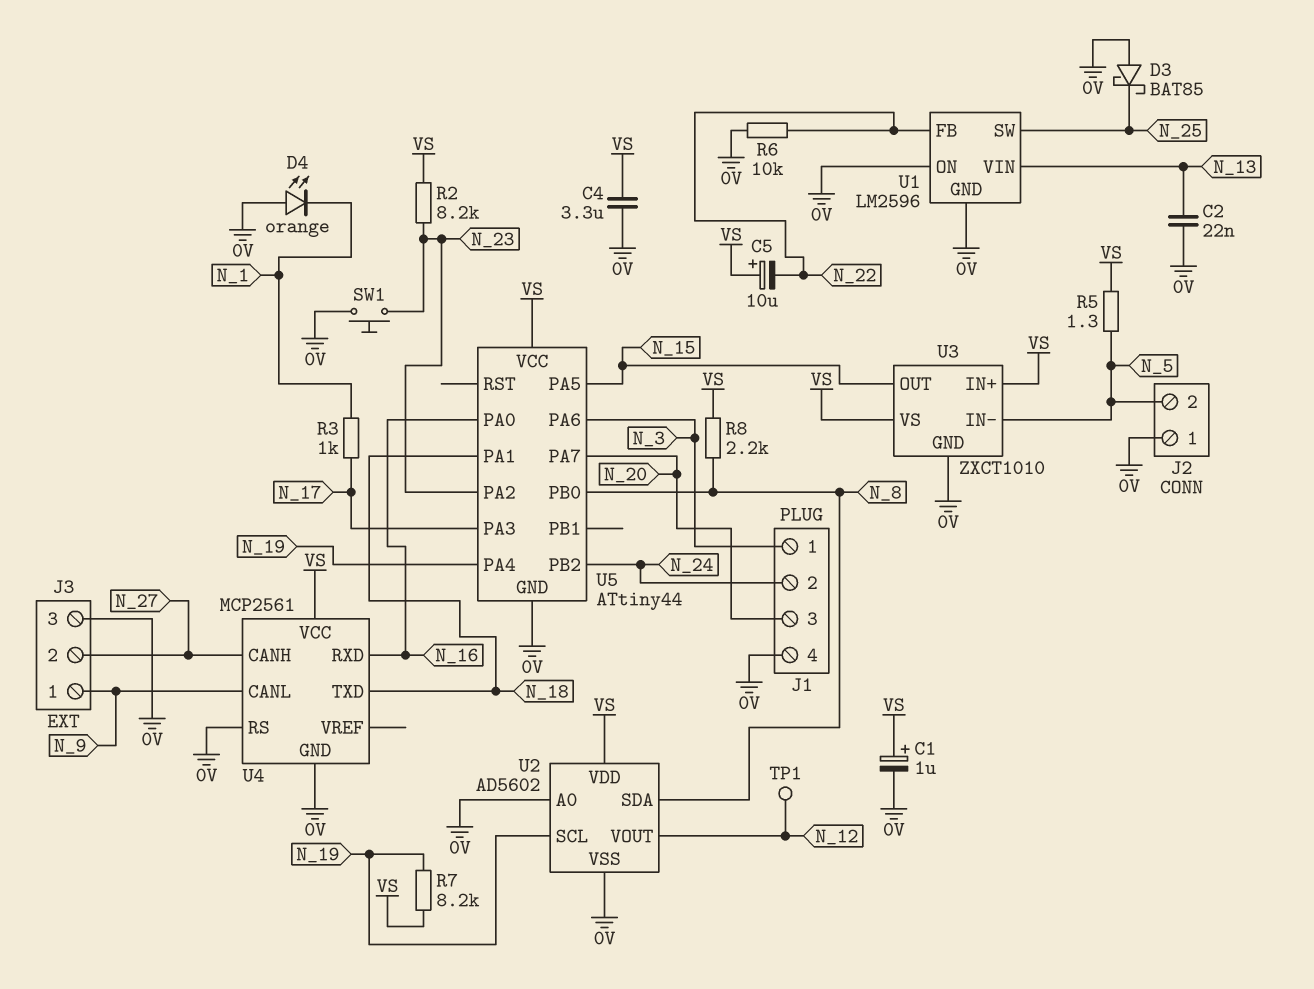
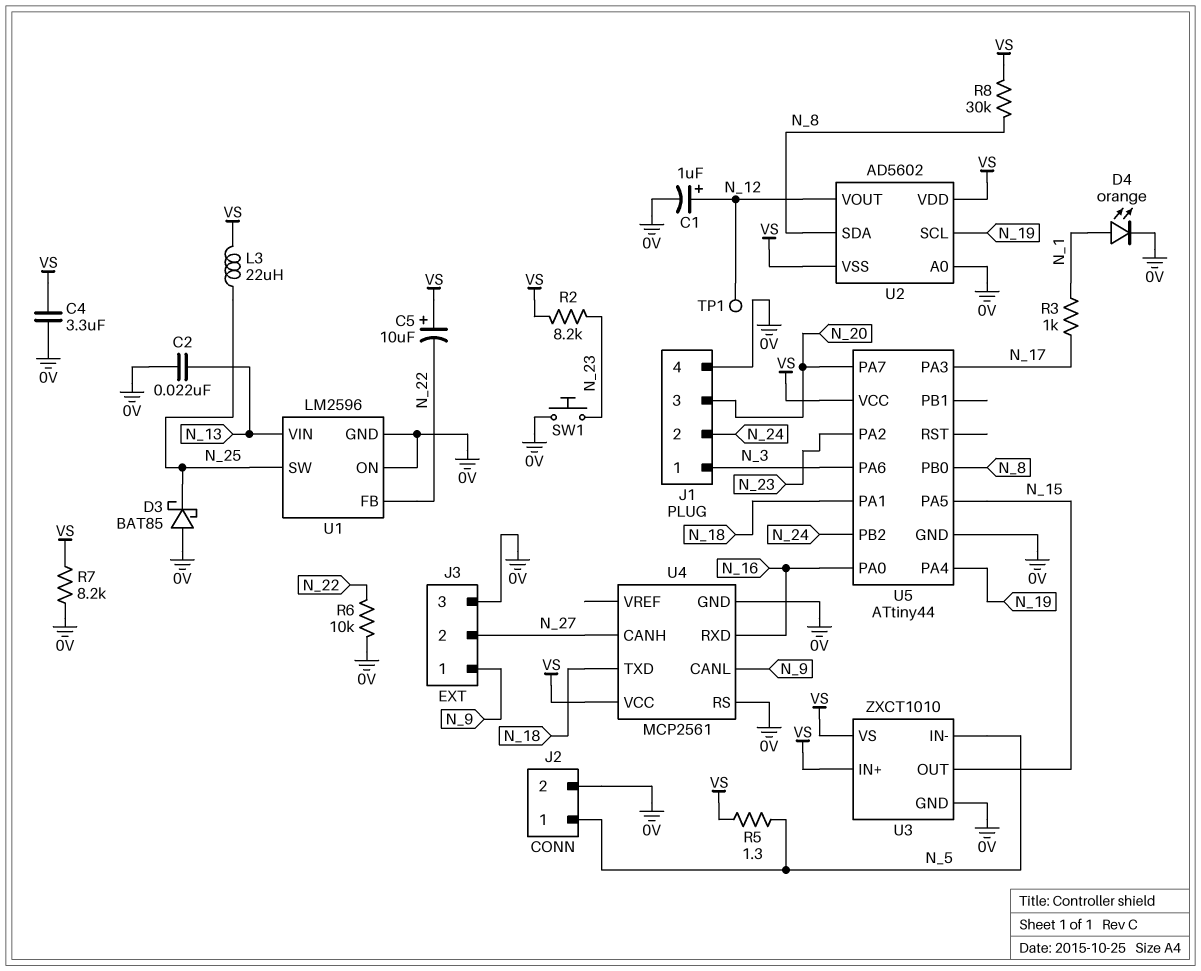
C1: 1uF (plus VS, minus 0V) -> 1uF (plus N_12, minus 0V)
D4: LED orange (A 0V, K N_1) -> LED orange (A N_1, K 0V)
J2 pin 1: 0V -> N_5
J2 pin 2: N_5 -> 0V
L3: none -> 22uH (N_25, VS)
R7: 8.2k (N_19, VS) -> 8.2k (0V, VS)
R8: 2.2k (N_8, VS) -> 30k (N_8, VS)
U2 pin VSS: 0V -> VS

